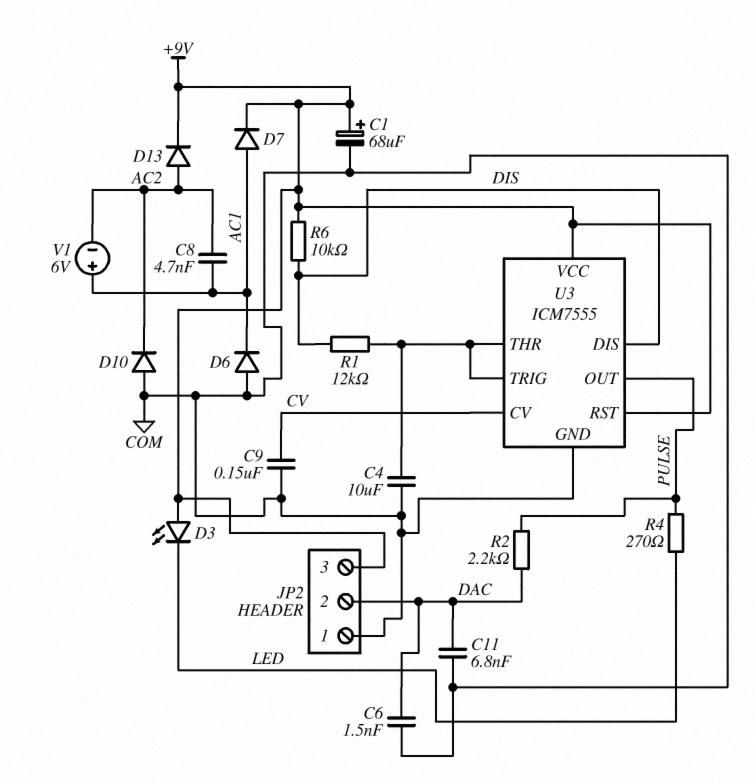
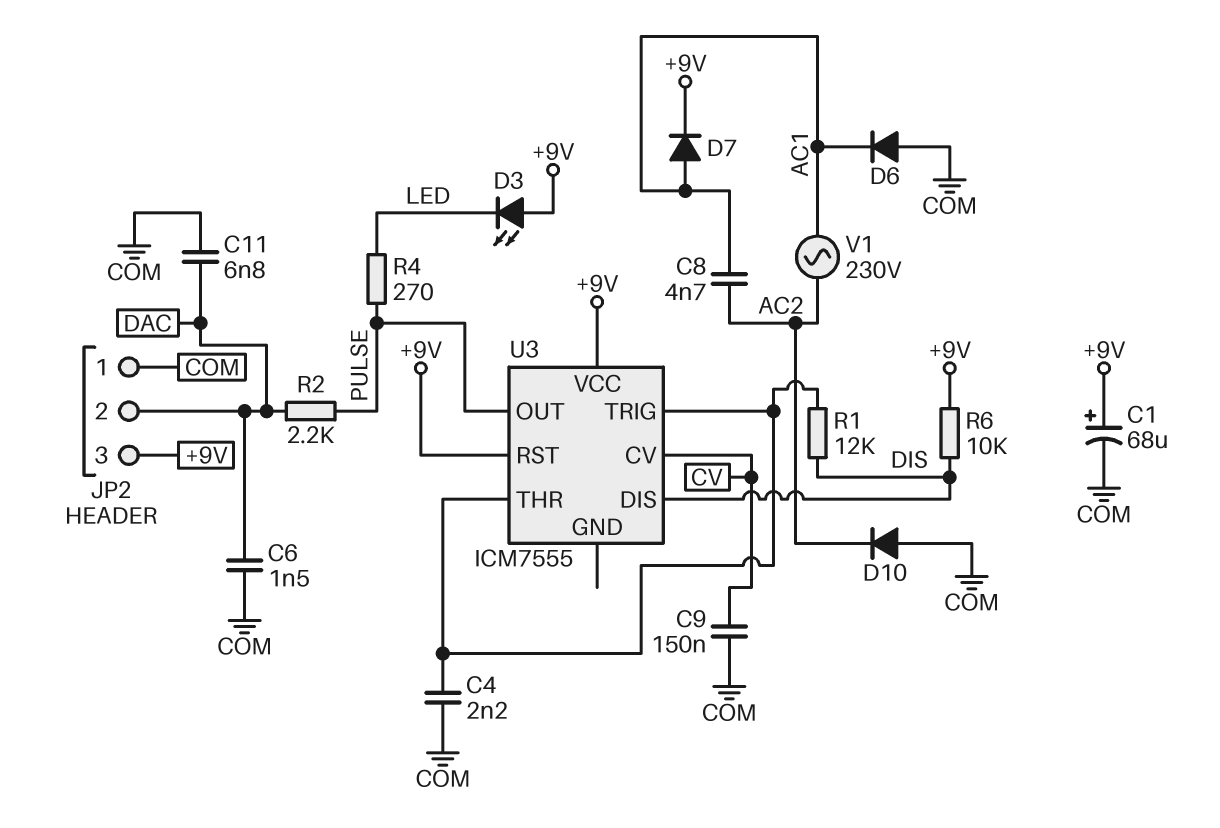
C4: 10uF (COM, U3/THR) -> 2.2nF (COM, U3/THR)
D13: diode (A AC2, K +9V) -> none
U3 pin GND: COM -> none
V1: 6V (plus AC1, minus AC2) -> AC 230V (AC1, AC2)

